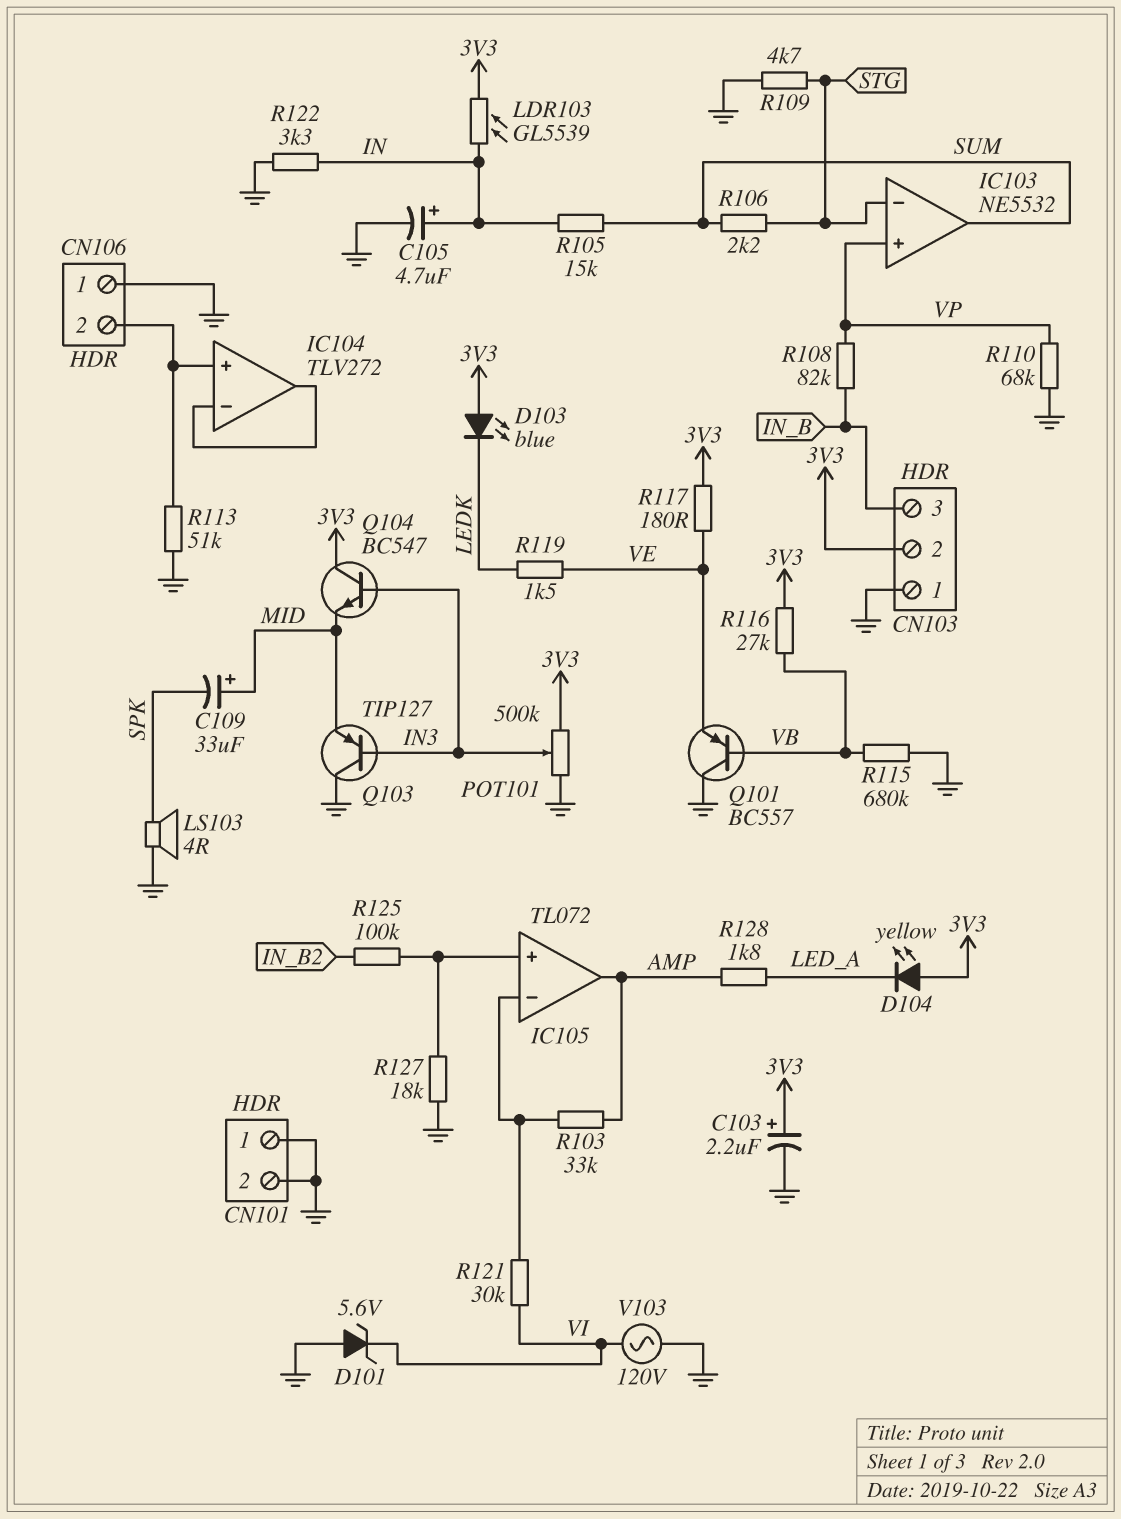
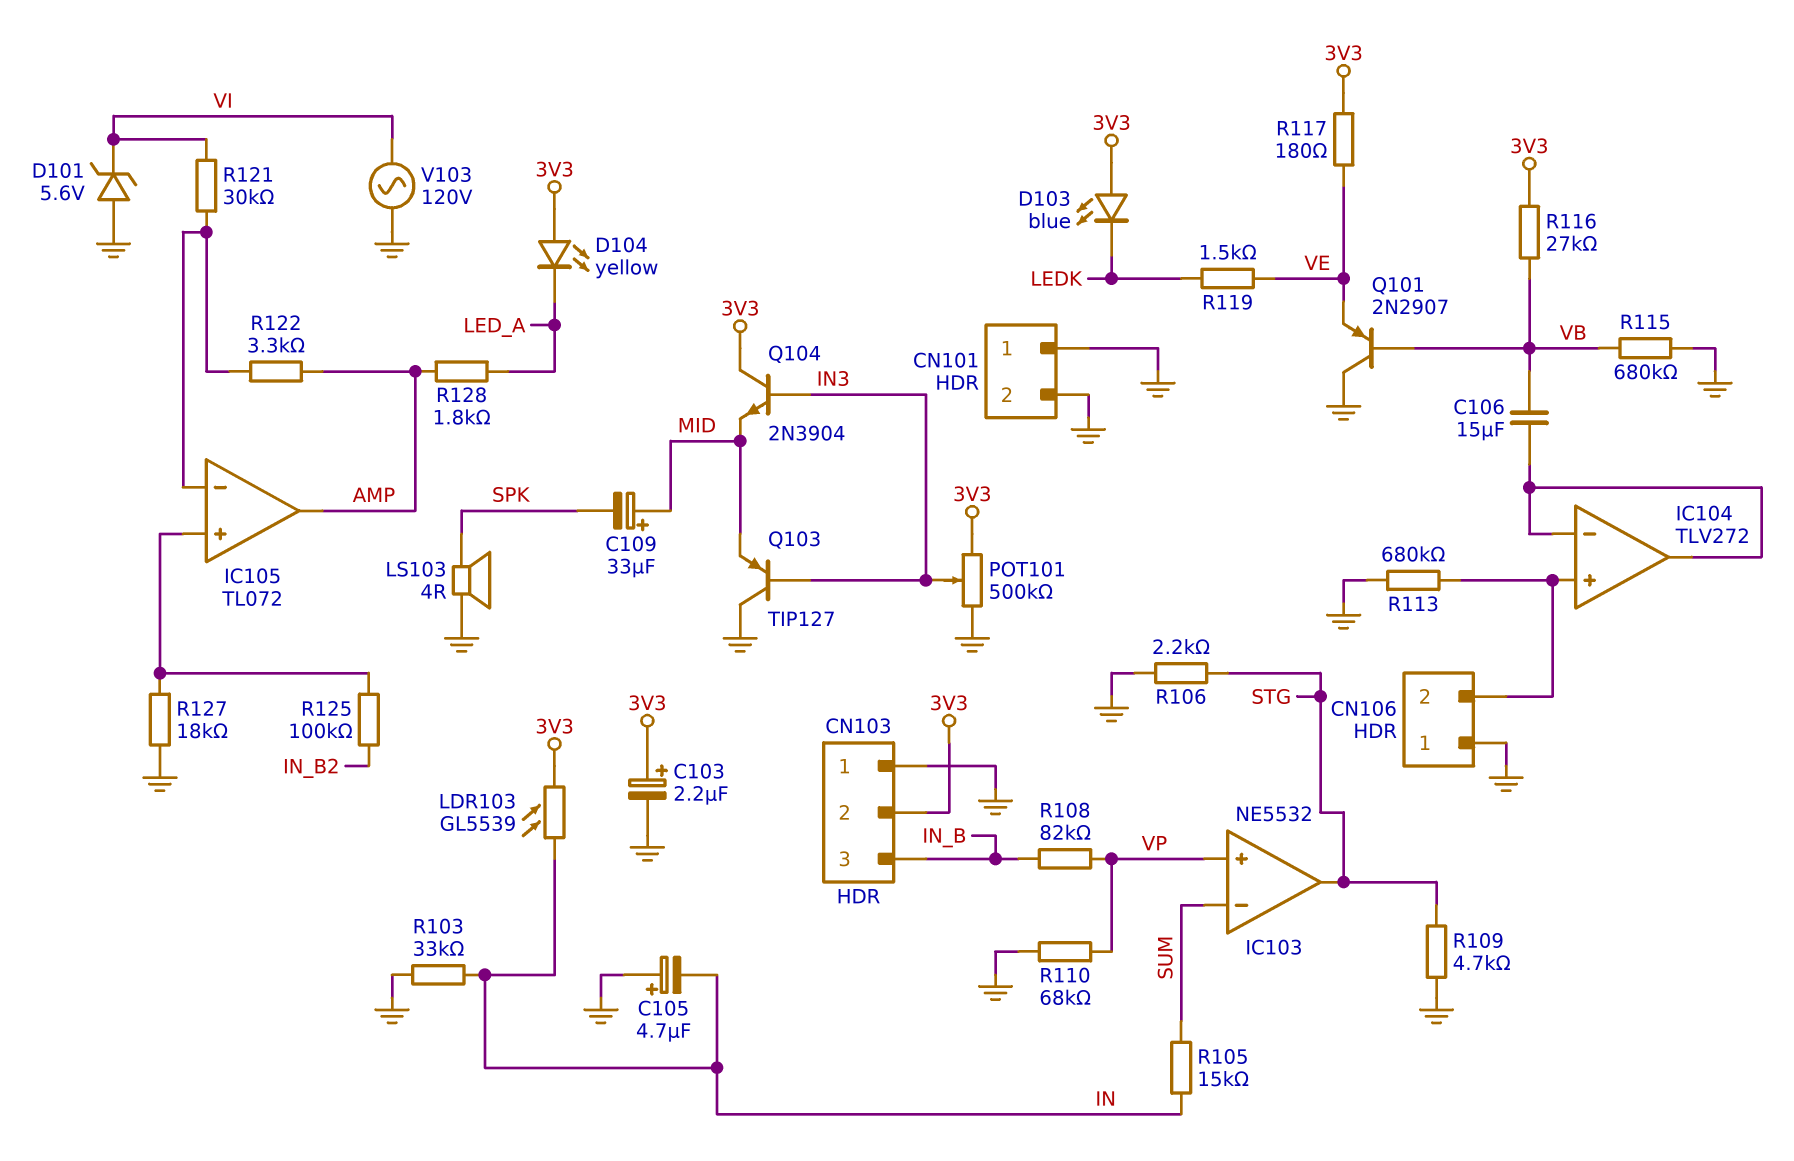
C105: 4.7uF (plus IN, minus GND) -> 4.7uF (plus GND, minus IN)
C106: none -> 15uF (IC104/in-, VB)
IC103 pin in-: STG -> SUM
IC103 pin out: SUM -> STG
Q101: PNP BC557 (B VB, C GND, E VE) -> PNP 2N2907 (B VB, C GND, E VE)
Q104: NPN BC547 (B IN3, C 3V3, E MID) -> NPN 2N3904 (B IN3, C 3V3, E MID)
R103: 33k (AMP, IC105/in-) -> 33k (GND, IN)
R106: 2.2k (STG, SUM) -> 2.2k (GND, STG)
R113: 51k (CN106/2, GND) -> 680k (CN106/2, GND)
R122: 3.3k (GND, IN) -> 3.3k (AMP, IC105/in-)

